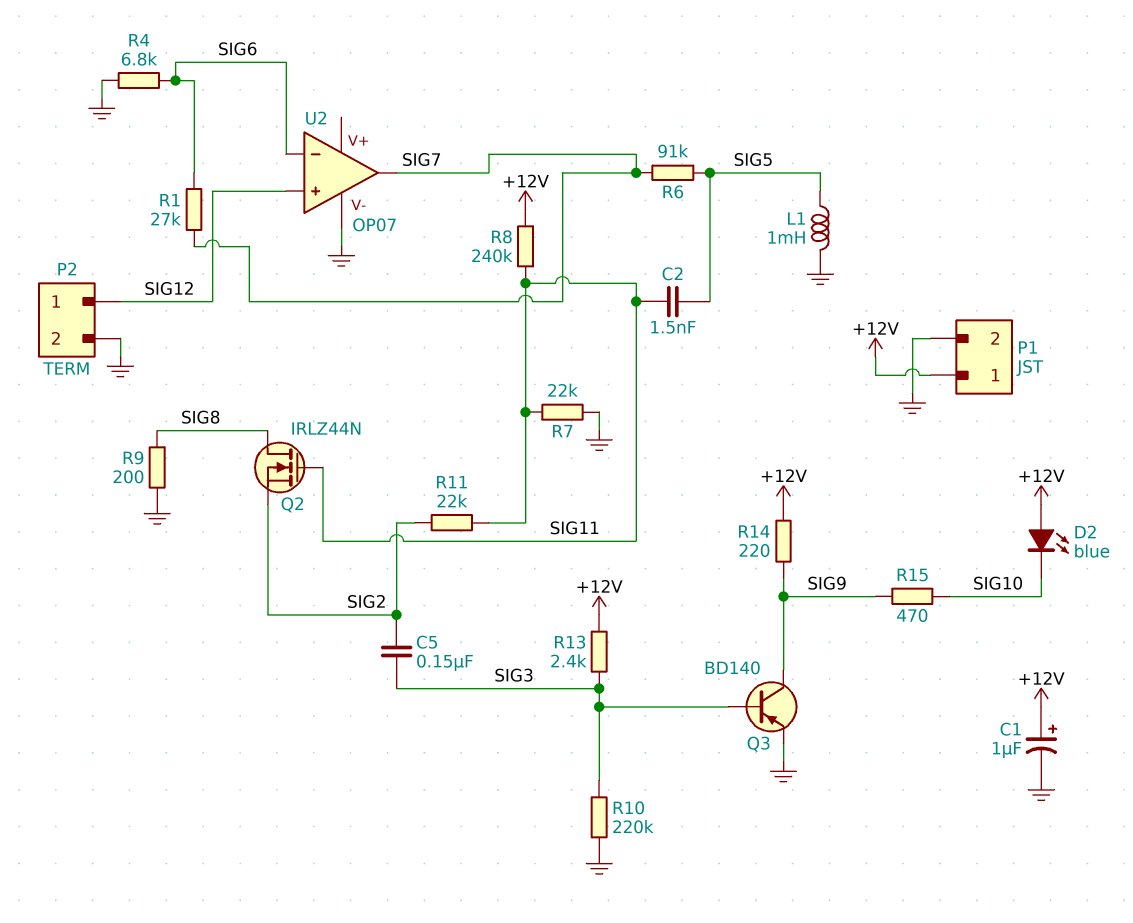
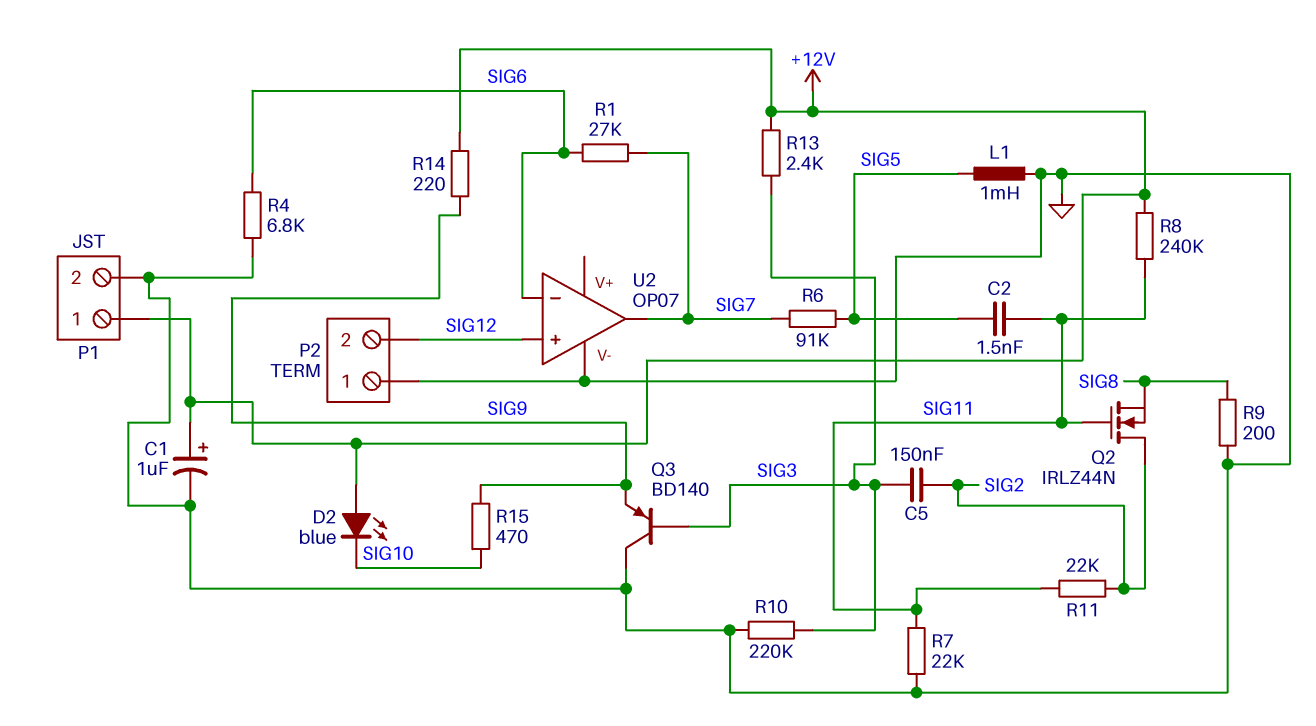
P2 pin 1: SIG12 -> GND
P2 pin 2: GND -> SIG12
Q2: NMOS IRLZ44N (G SIG11, D SIG8, S SIG2) -> NMOS IRLZ44N (G SIG11, D SIG2, S SIG8)
Q3: PNP BD140 (B SIG3, C SIG9, E GND) -> PNP BD140 (B SIG3, C GND, E SIG9)

